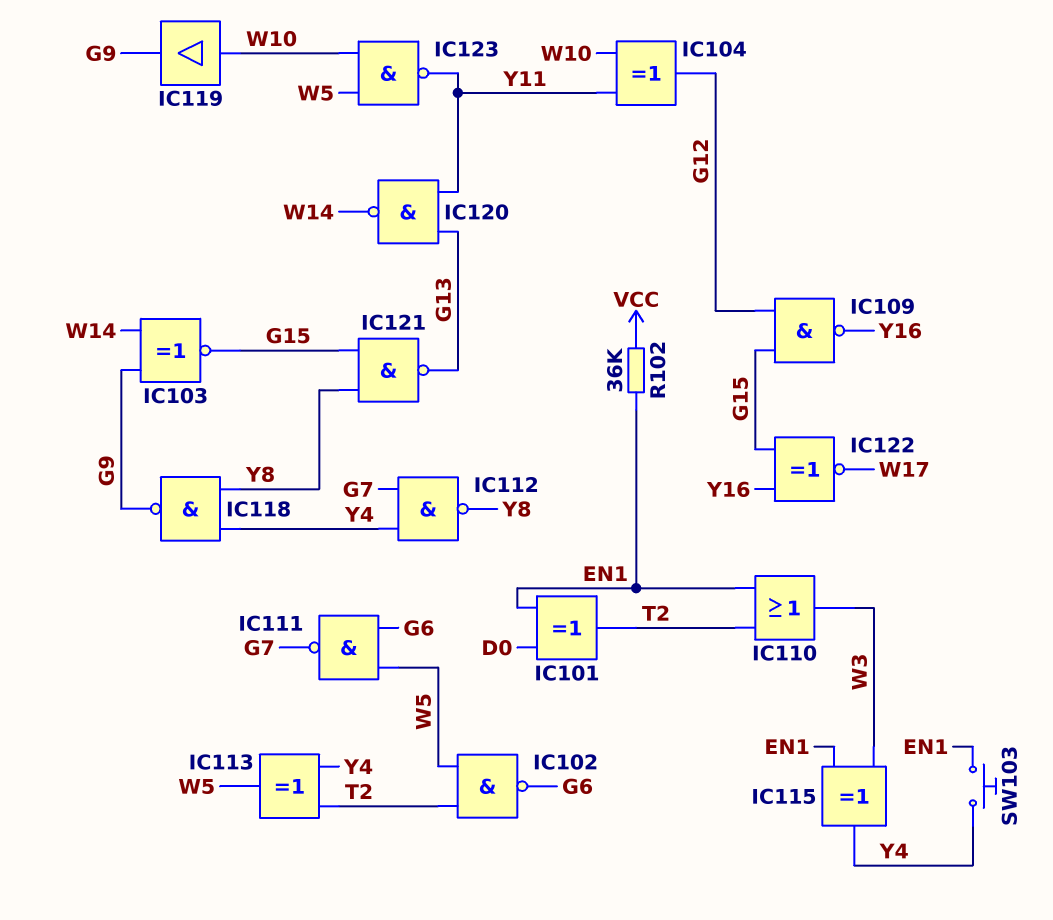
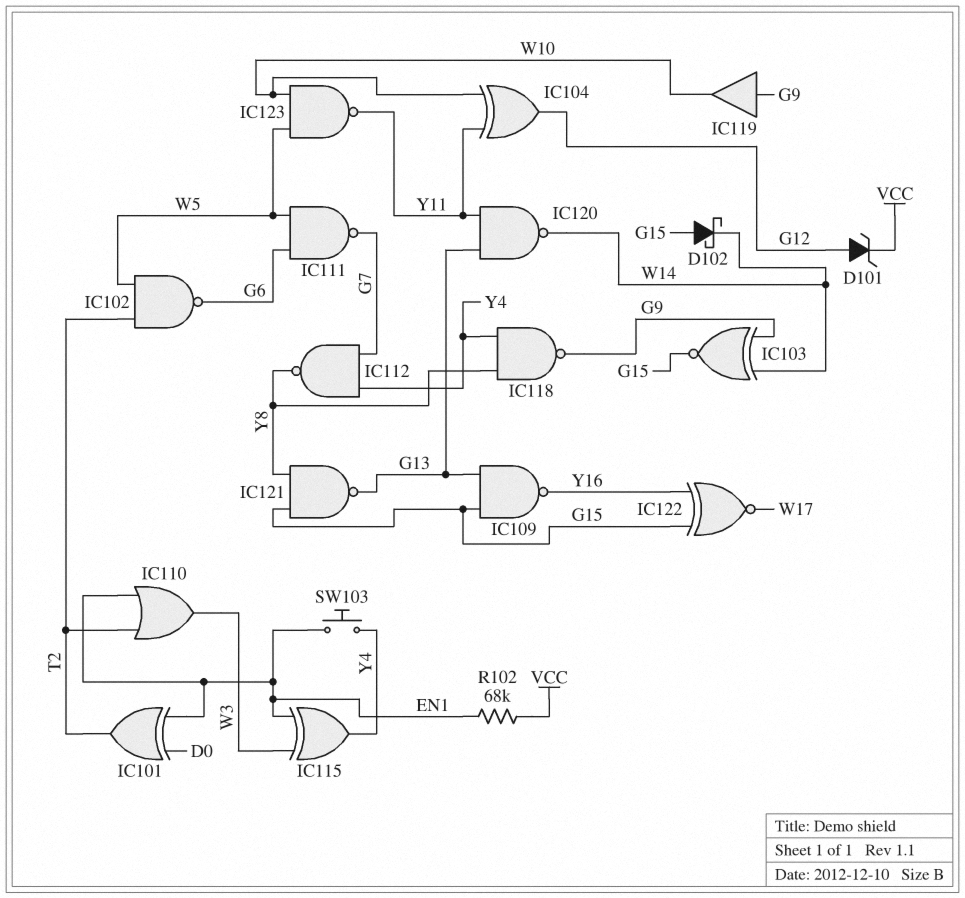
D101: none -> zener (A G12, K VCC)
D102: none -> schottky (A G15, K W14)
IC109: NAND (in G12, in G15, out Y16) -> NAND (in G13, in G15, out Y16)
IC113: XOR (in T2, in Y4, out W5) -> none
IC119: buffer (in W10, out G9) -> buffer (in G9, out W10)
R102: 36k (EN1, VCC) -> 68k (EN1, VCC)

